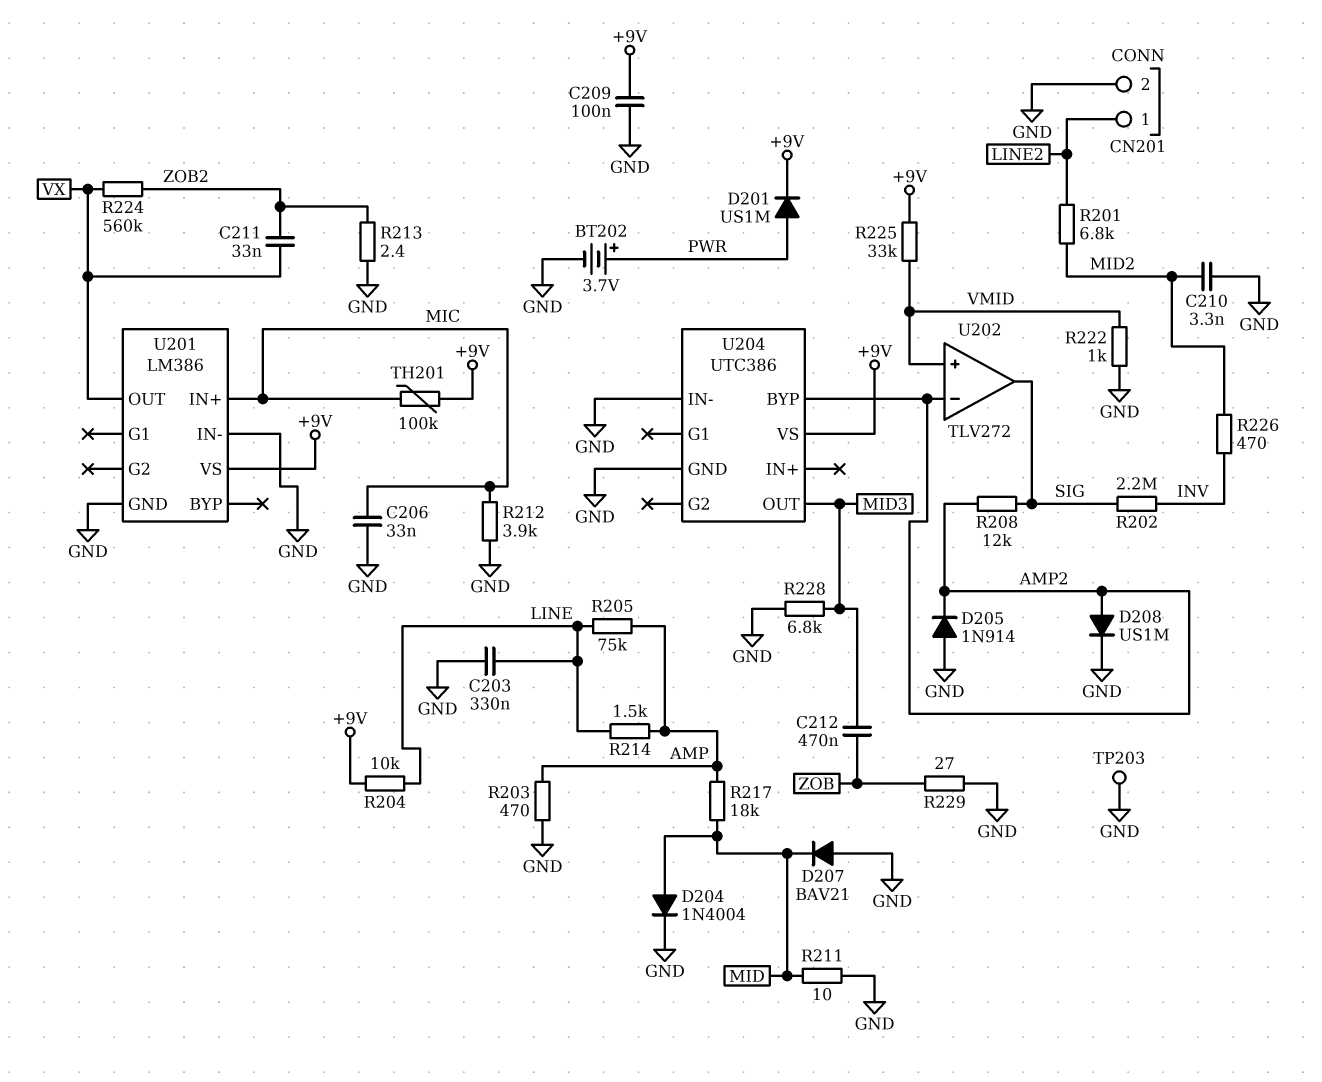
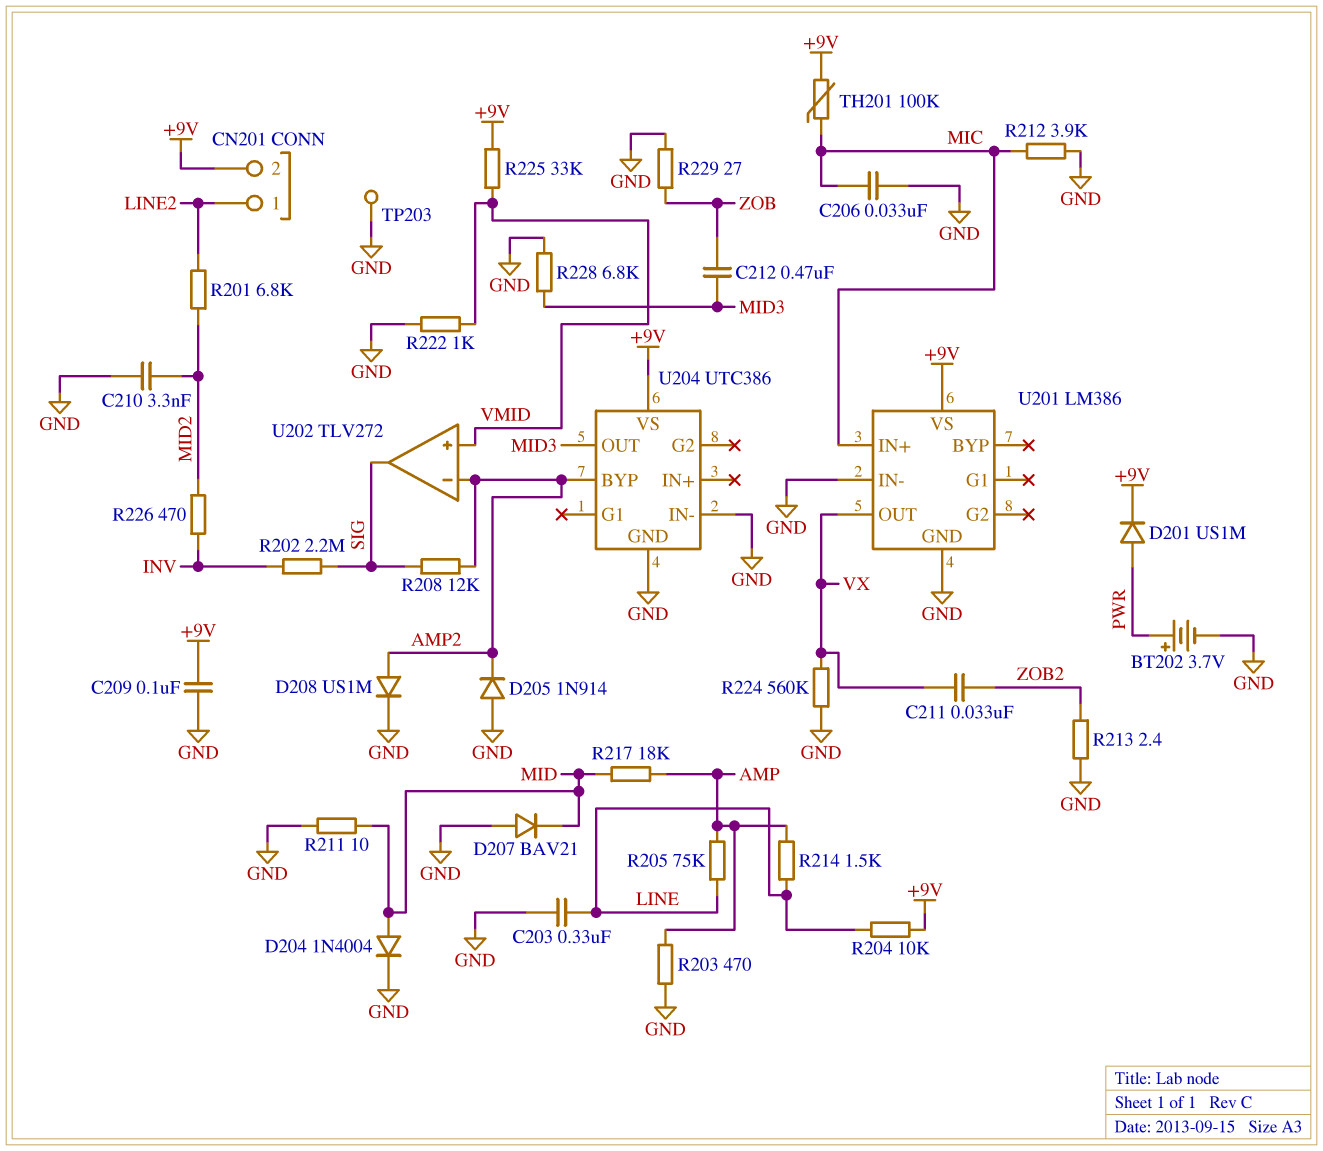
CN201 pin 2: GND -> +9V
R224: 560k (VX, ZOB2) -> 560k (GND, VX)

